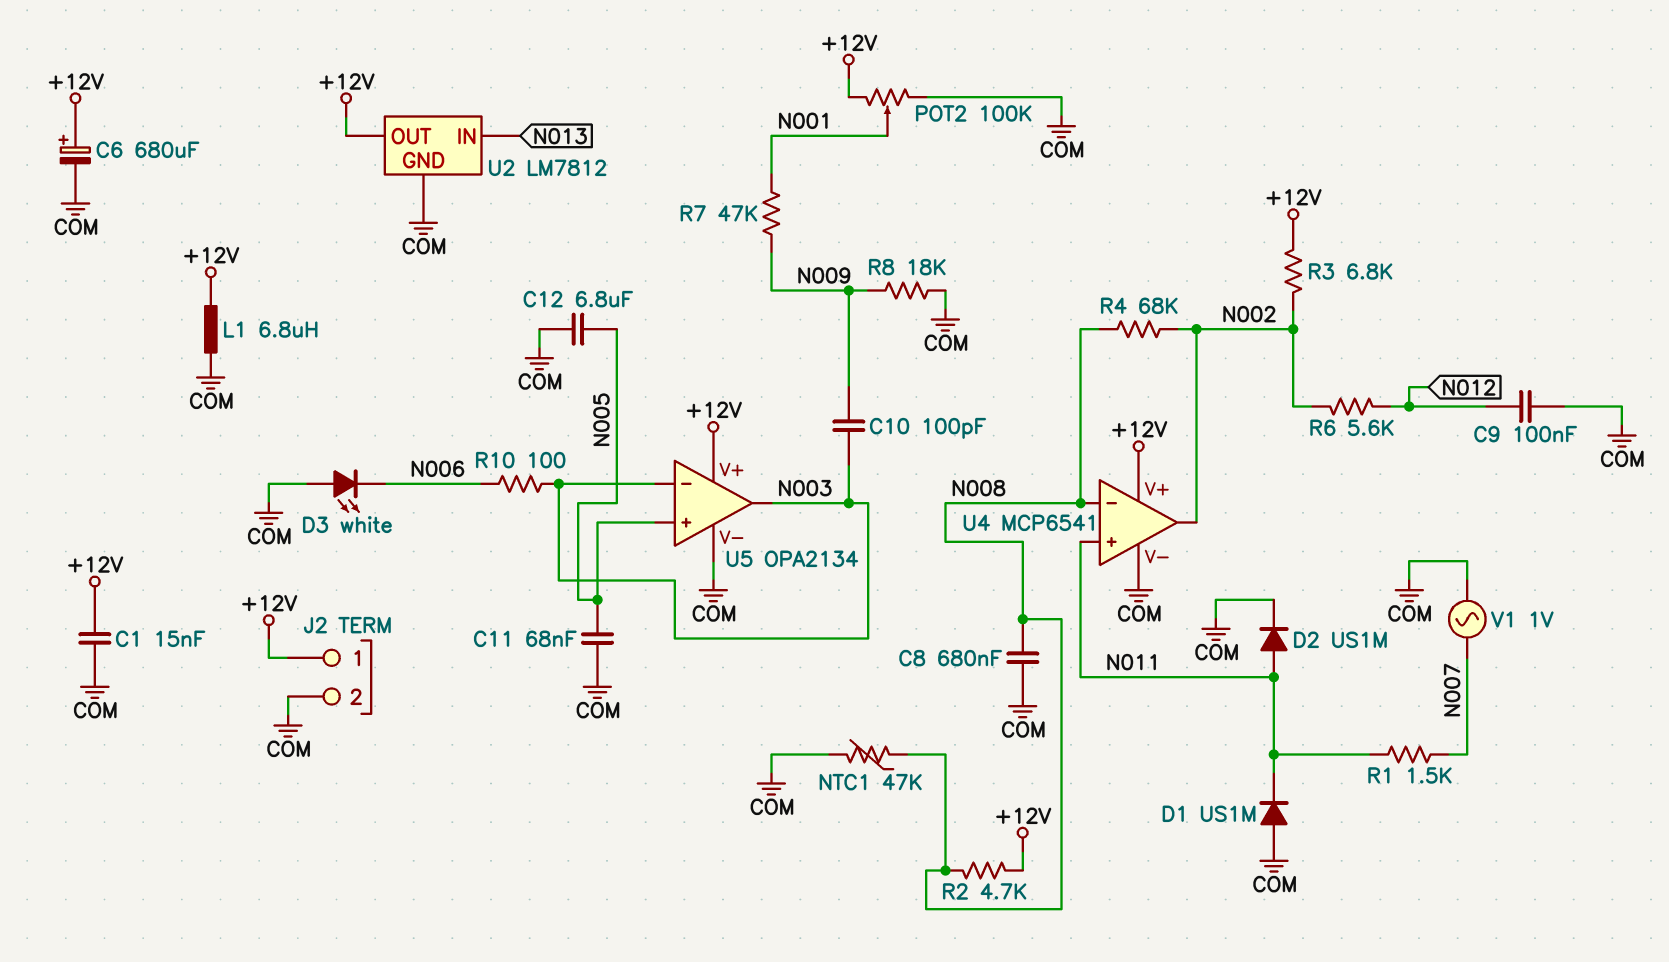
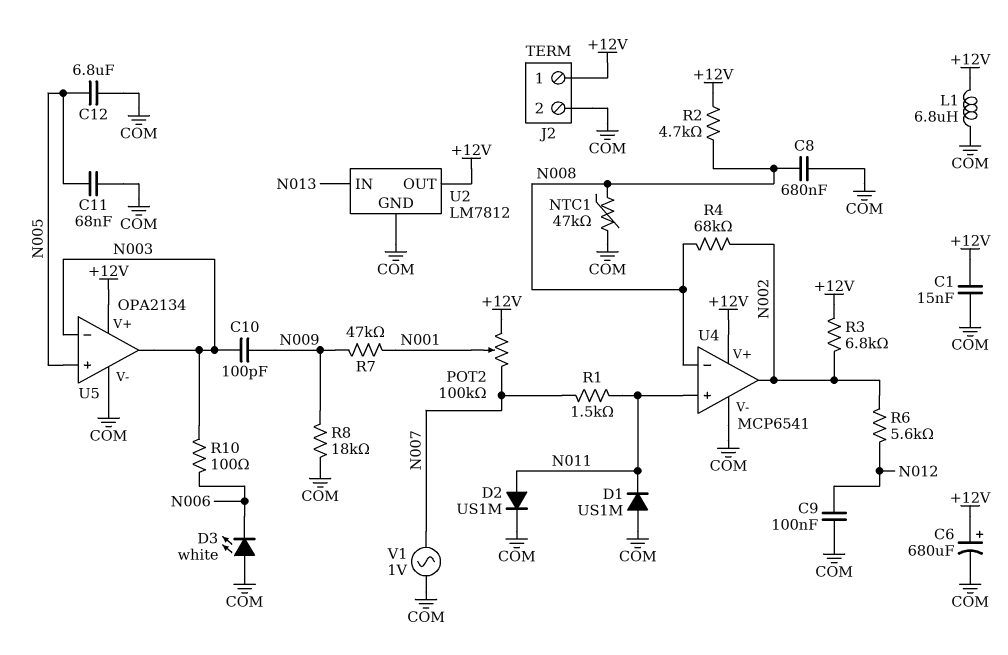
POT2: 100k (+12V, COM, wiper N001) -> 100k (+12V, N007, wiper N001)

